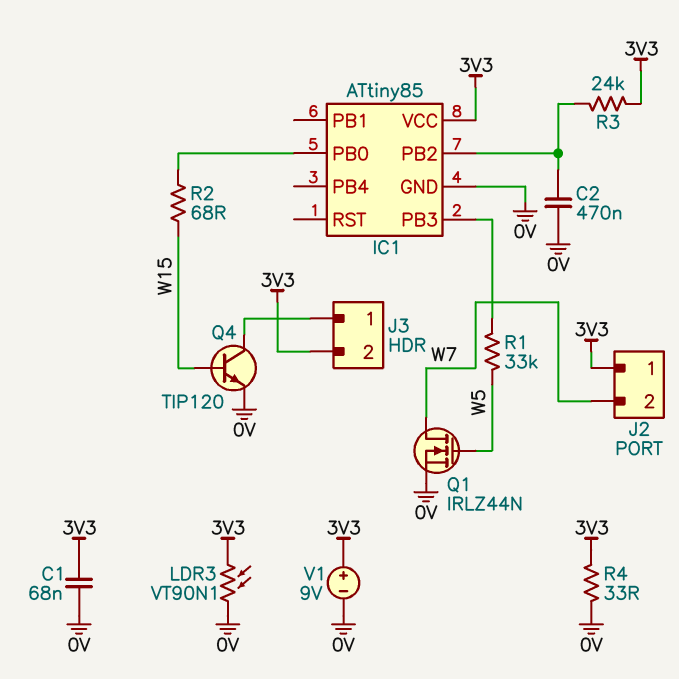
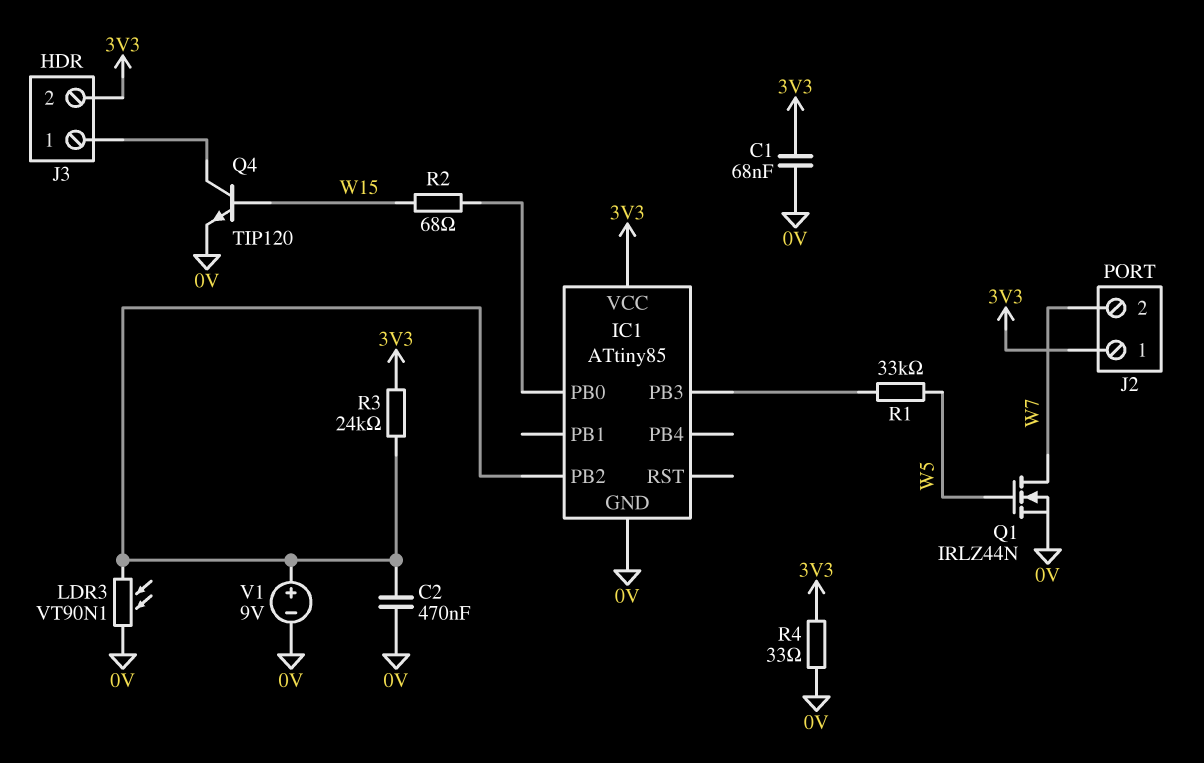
LDR3: VT90N1 (0V, 3V3) -> VT90N1 (0V, IC1/PB2)
V1: 9V (plus 3V3, minus 0V) -> 9V (plus IC1/PB2, minus 0V)

